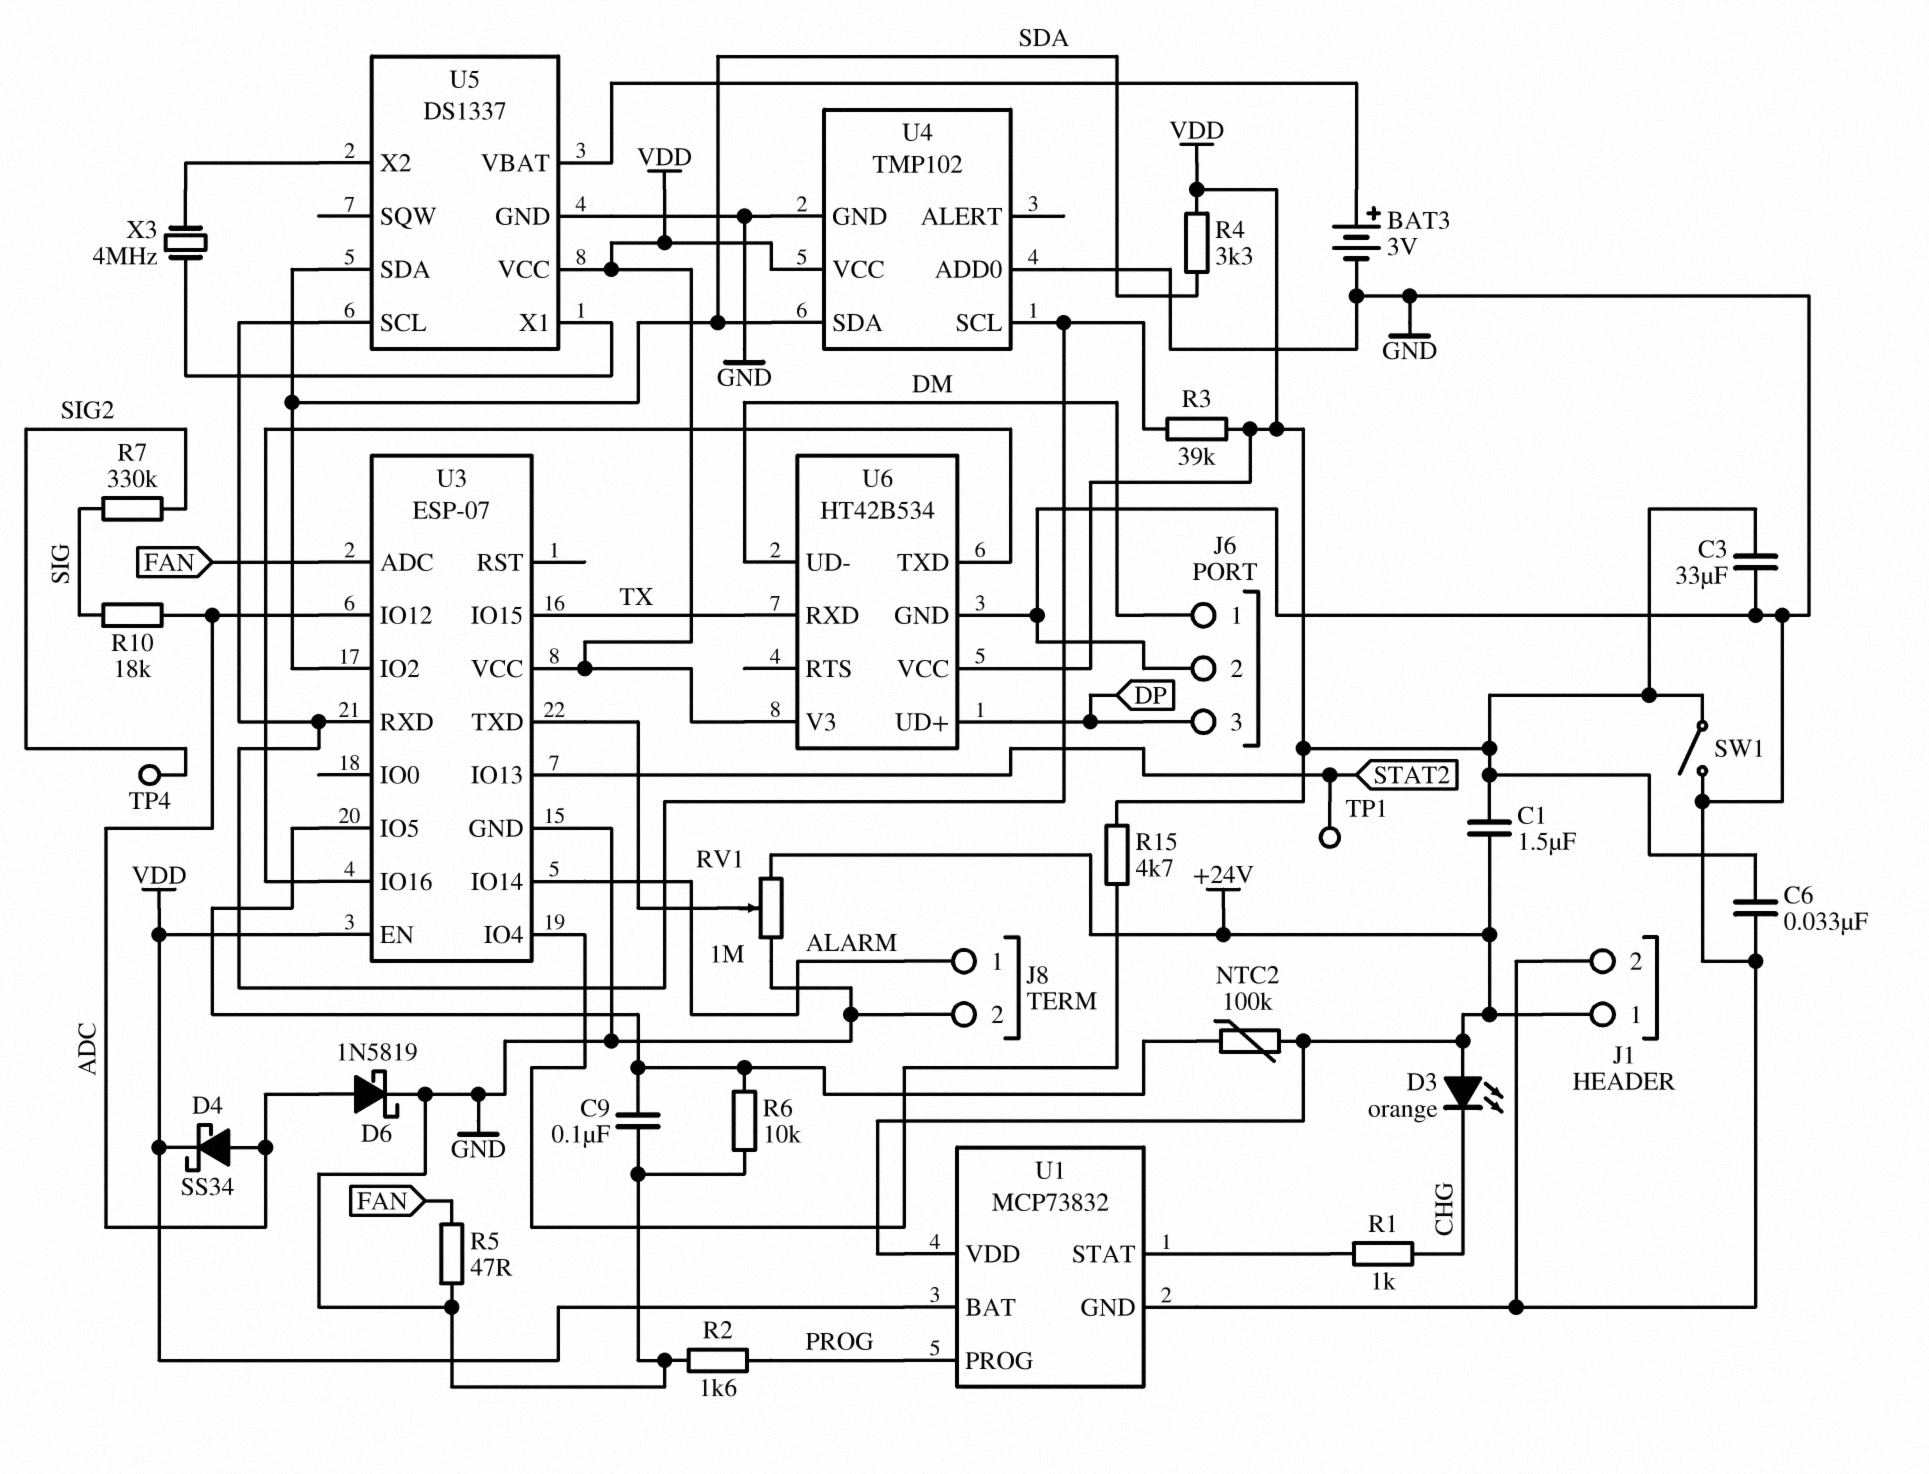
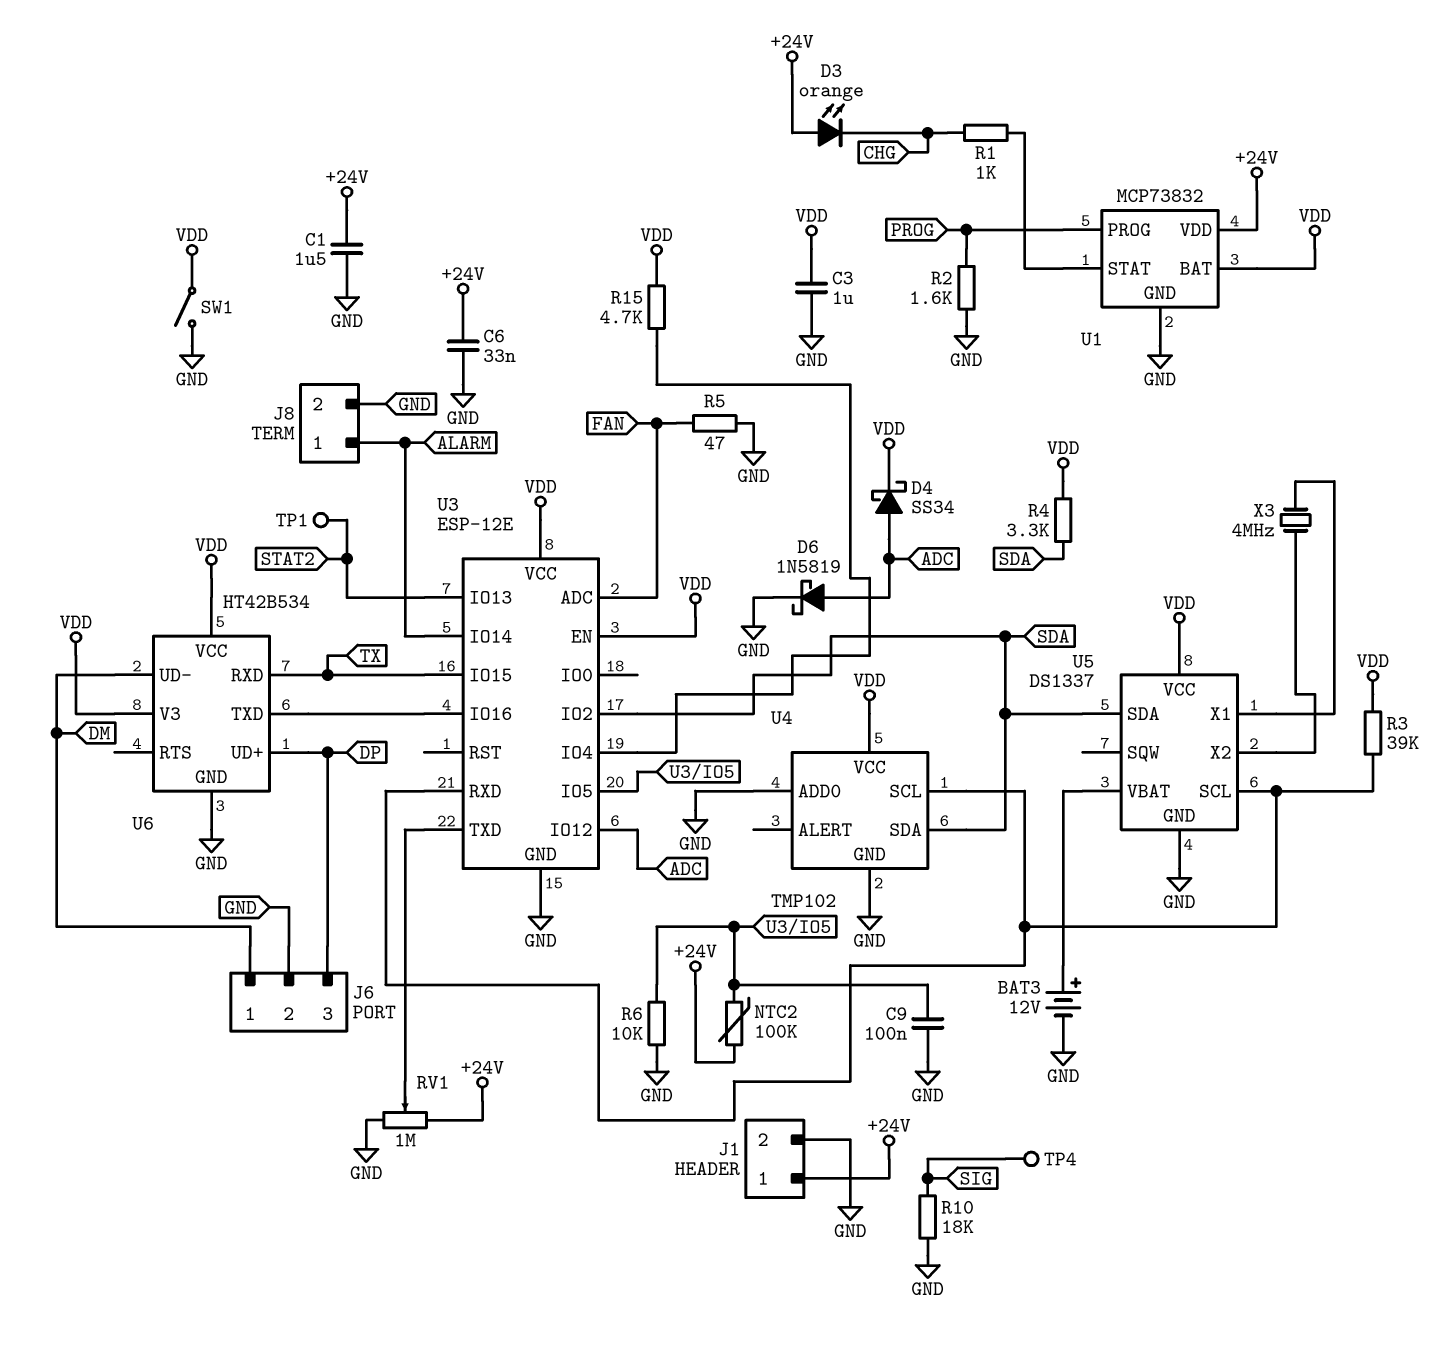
BAT3: 3V (plus U5/VBAT, minus GND) -> 12V (plus U5/VBAT, minus GND)
C1: 1.5uF (+24V, VDD) -> 1.5uF (+24V, GND)
C3: 33uF (GND, VDD) -> 1uF (GND, VDD)
C6: 33nF (GND, VDD) -> 33nF (+24V, GND)
R7: 330k (SIG, SIG2) -> none
R10: 18k (ADC, SIG) -> 18k (GND, SIG)
TP4: test point (SIG2) -> test point (SIG)
U3: ESP-07 -> ESP-12E

